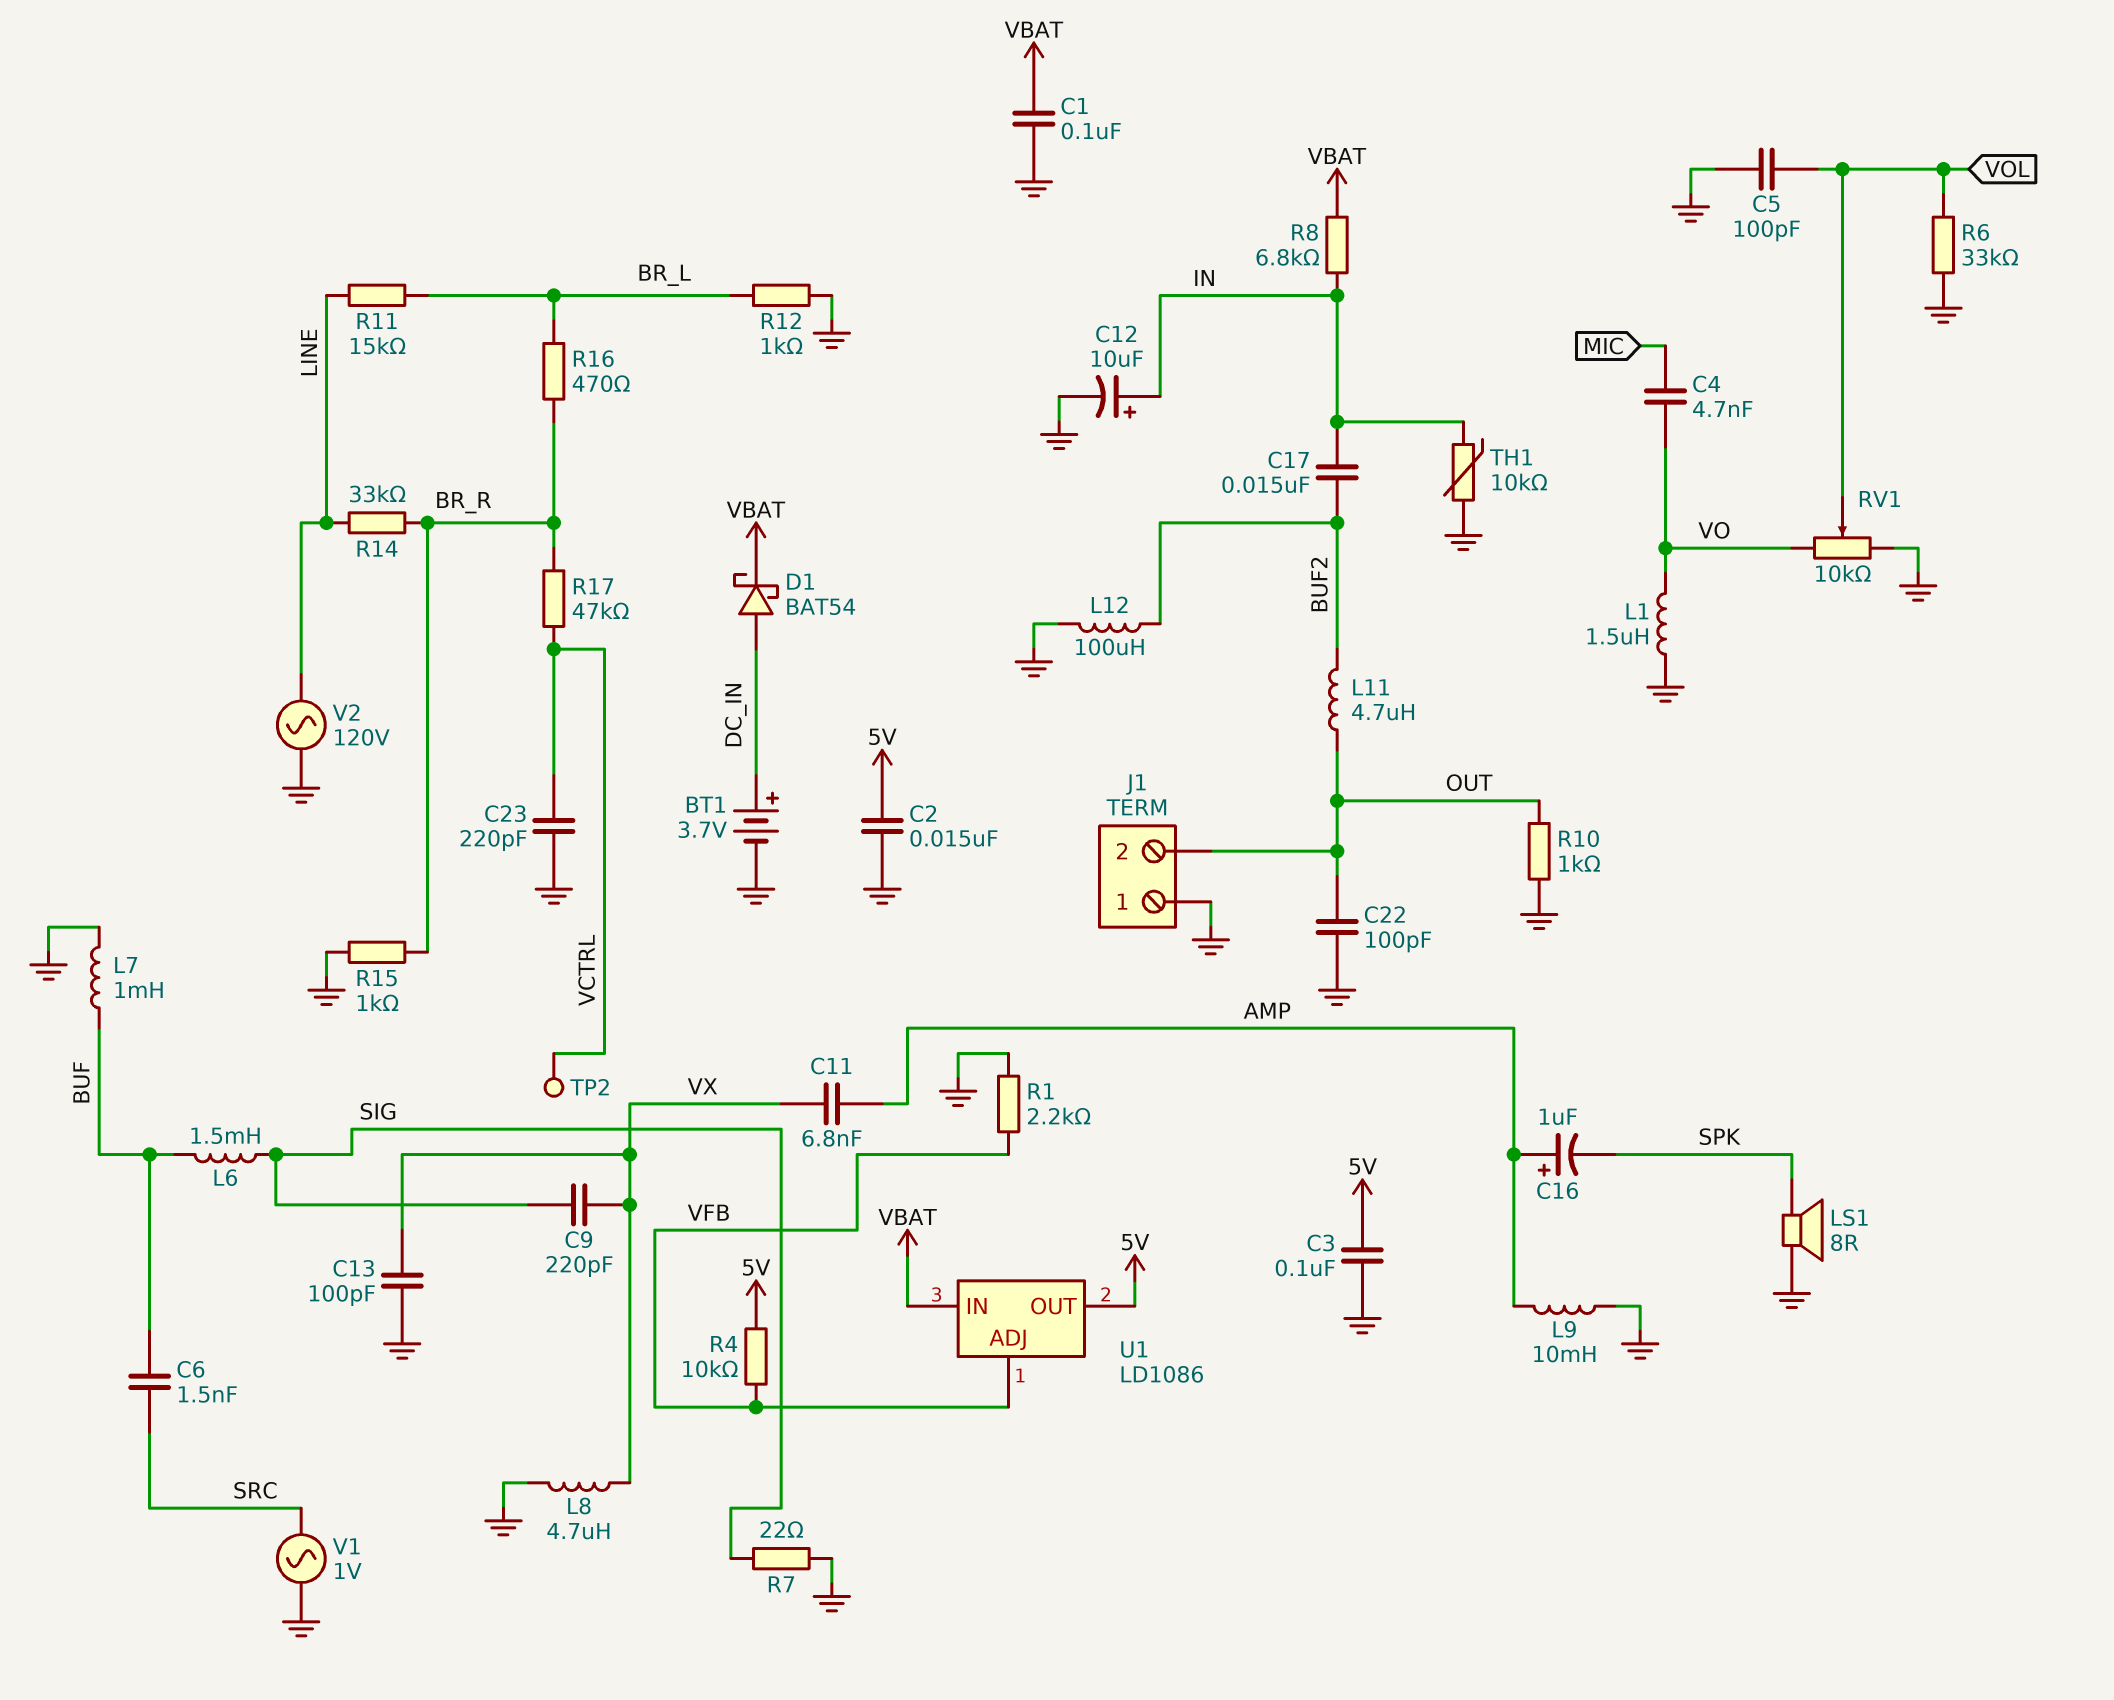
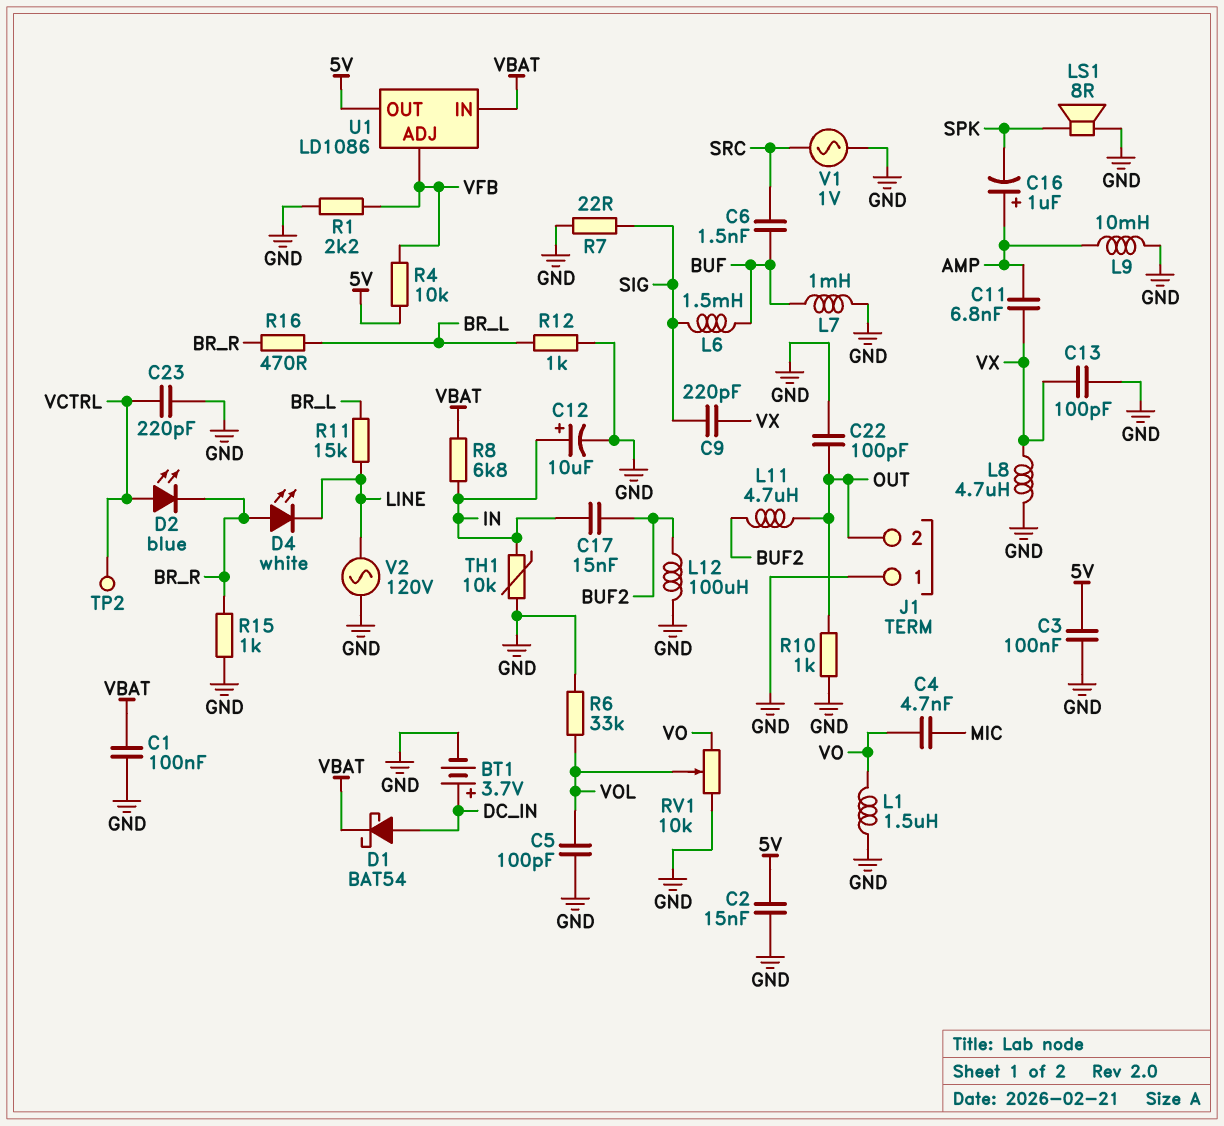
D2: none -> LED blue (A VCTRL, K BR_R)
D4: none -> LED white (A BR_R, K LINE)
R14: 33k (BR_R, LINE) -> none
R17: 47k (BR_R, VCTRL) -> none

